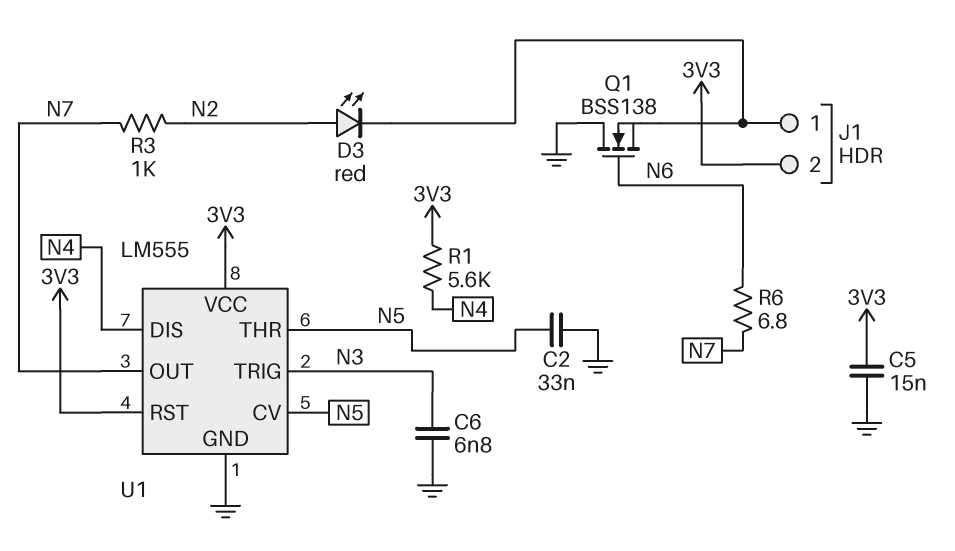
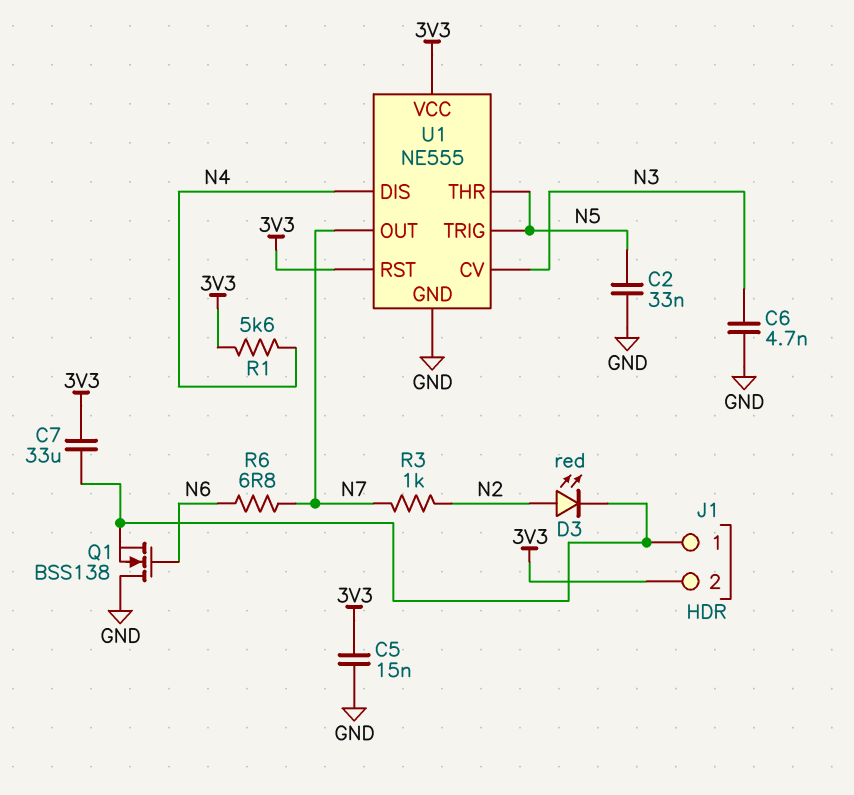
C6: 6.8nF (GND, N3) -> 4.7nF (GND, N3)
C7: none -> 33uF (3V3, J1/1)
U1: LM555 -> NE555
U1 pin CV: N5 -> N3
U1 pin TRIG: N3 -> N5

